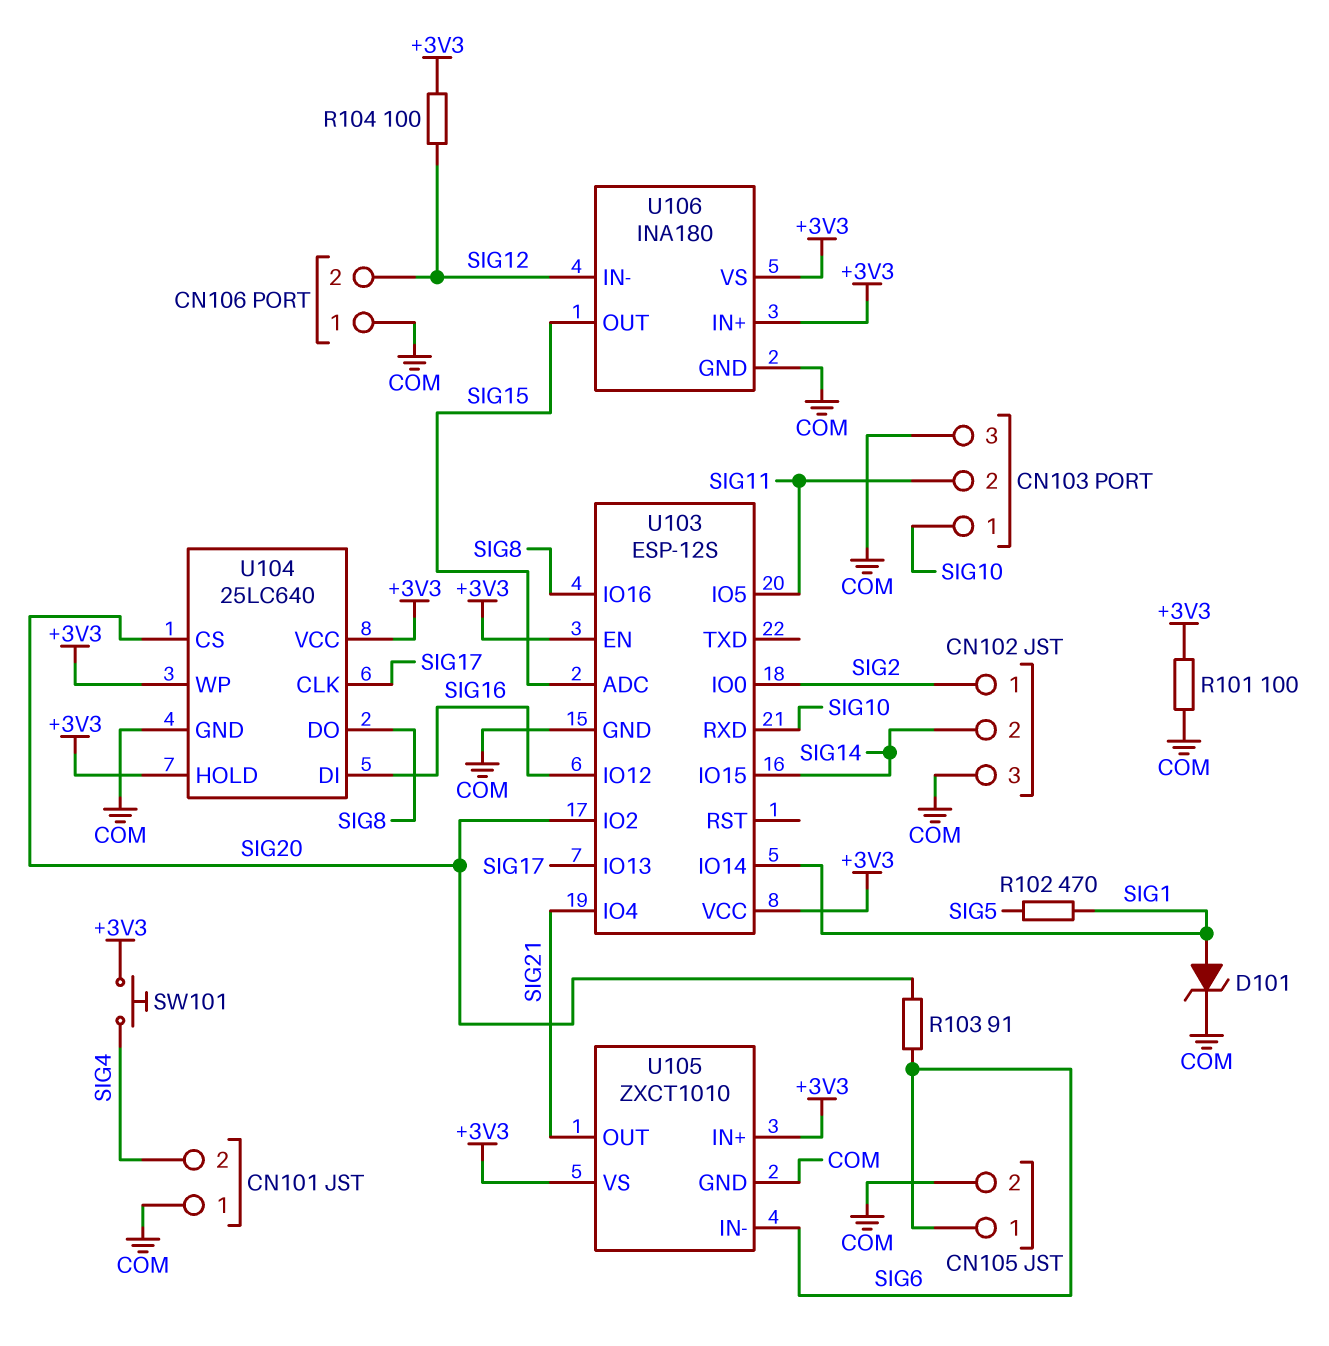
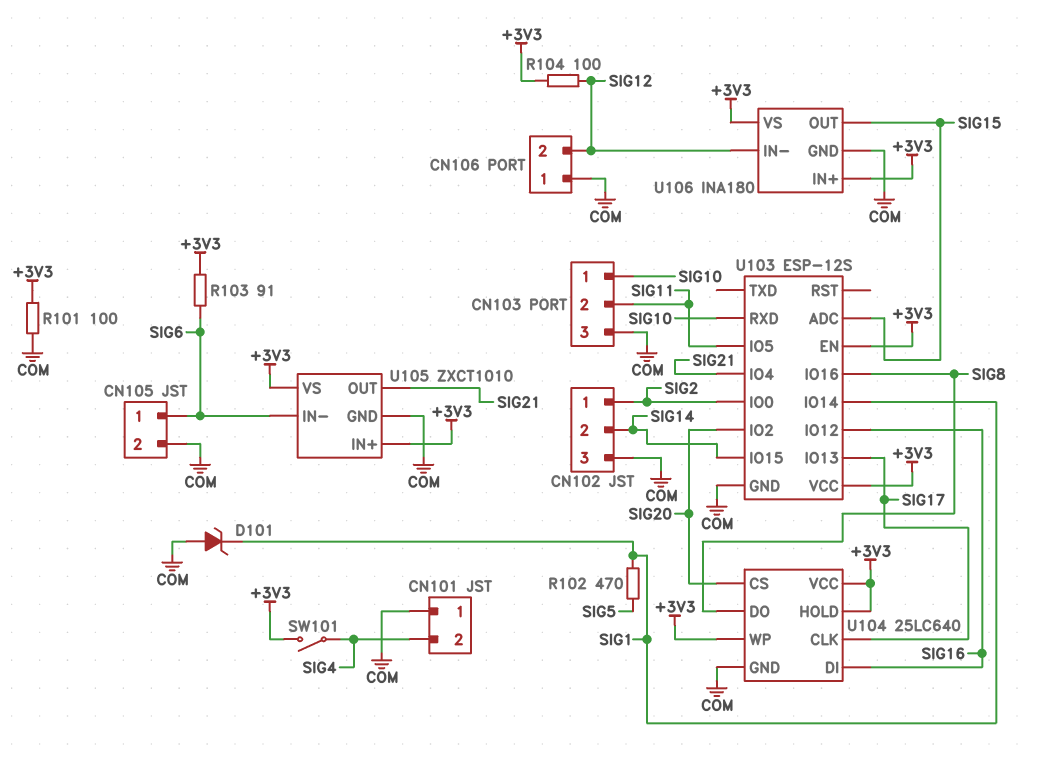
D101: zener (A SIG1, K COM) -> zener (A COM, K SIG1)
R103: 91 (SIG6, SIG20) -> 91 (+3V3, SIG6)
SW101: button (+3V3, SIG4) -> switch (+3V3, SIG4)

